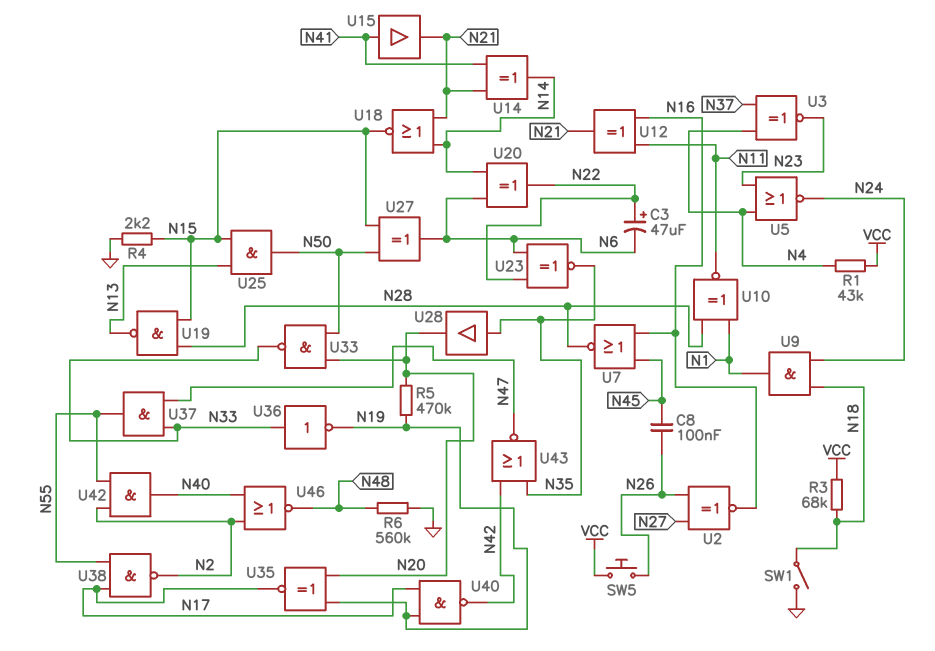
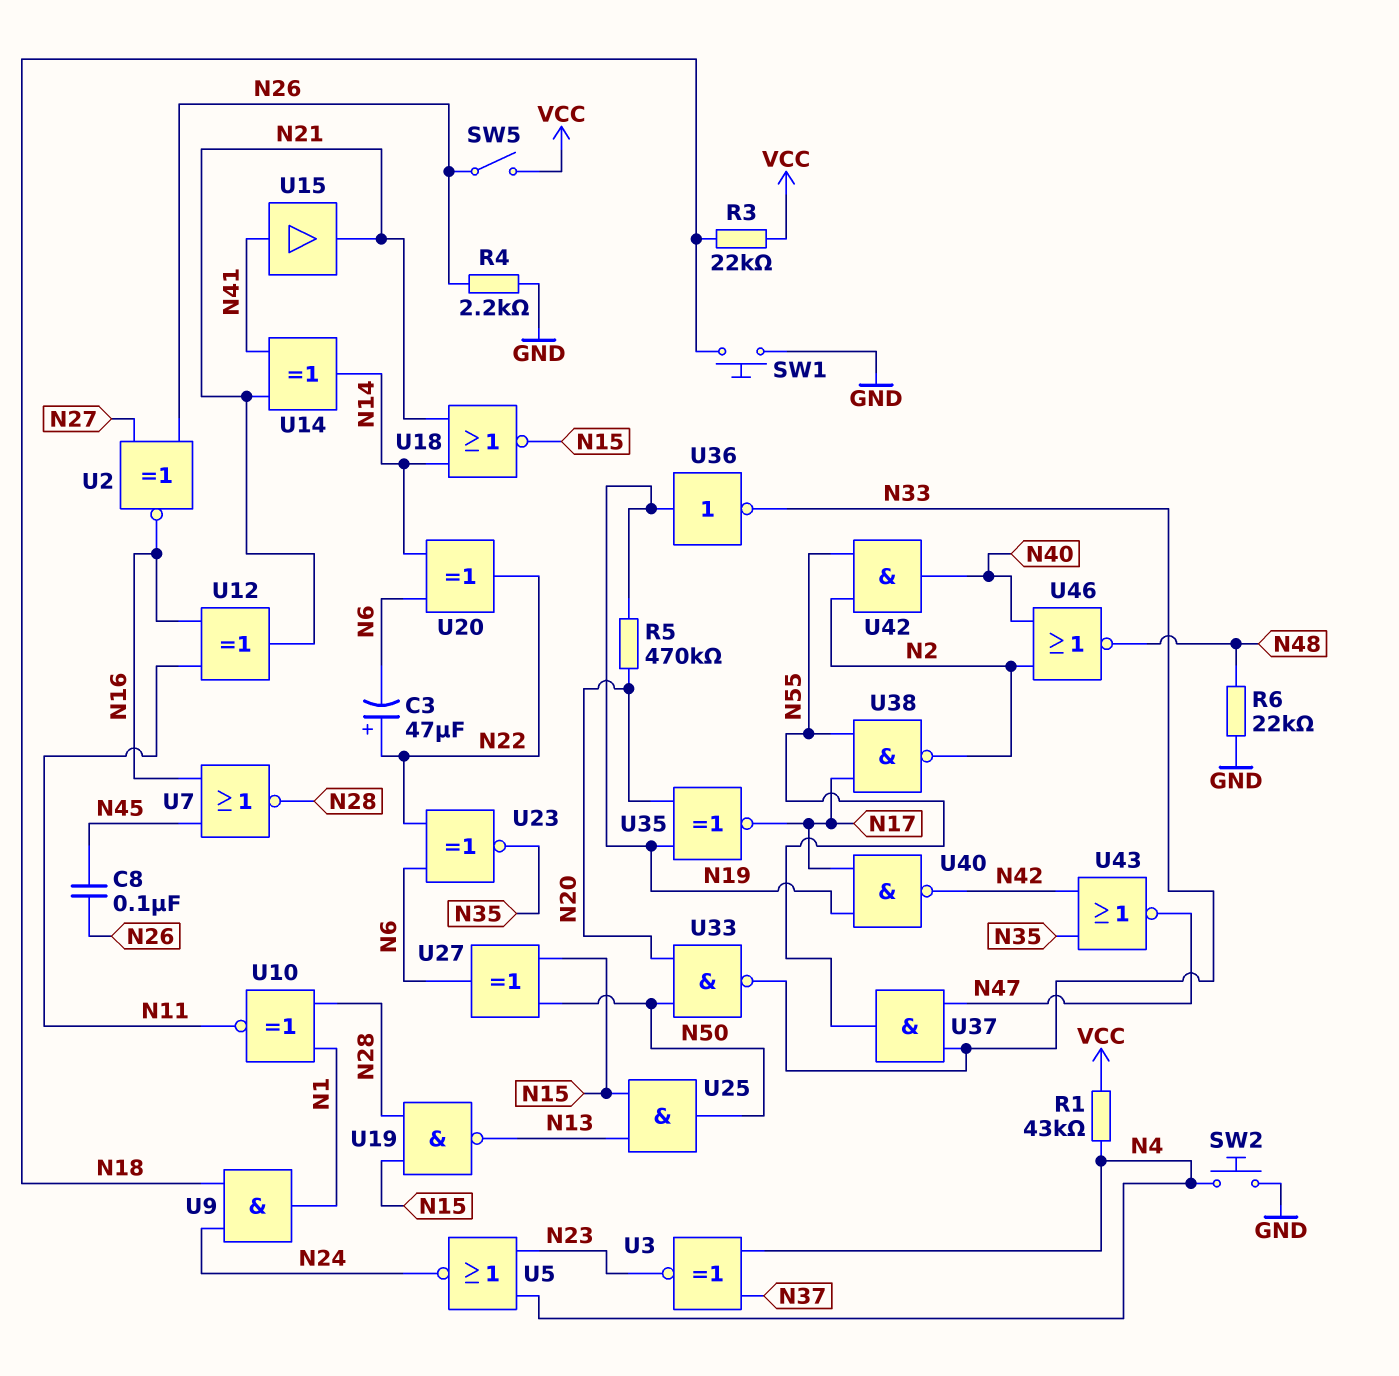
R3: 68k (N18, VCC) -> 22k (N18, VCC)
R4: 2.2k (GND, N15) -> 2.2k (GND, N26)
R6: 560k (GND, N48) -> 22k (GND, N48)
SW1: switch (GND, N18) -> button (GND, N18)
SW2: none -> button (GND, N4)
SW5: button (N26, VCC) -> switch (N26, VCC)
U28: buffer (in N35, out N20) -> none
U36: NOT (in N33, out N19) -> NOT (in N19, out N33)

